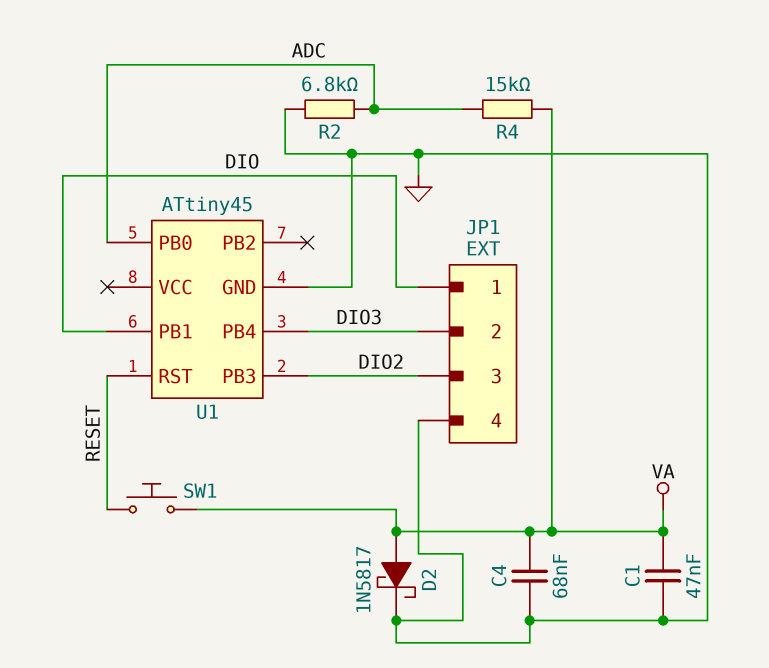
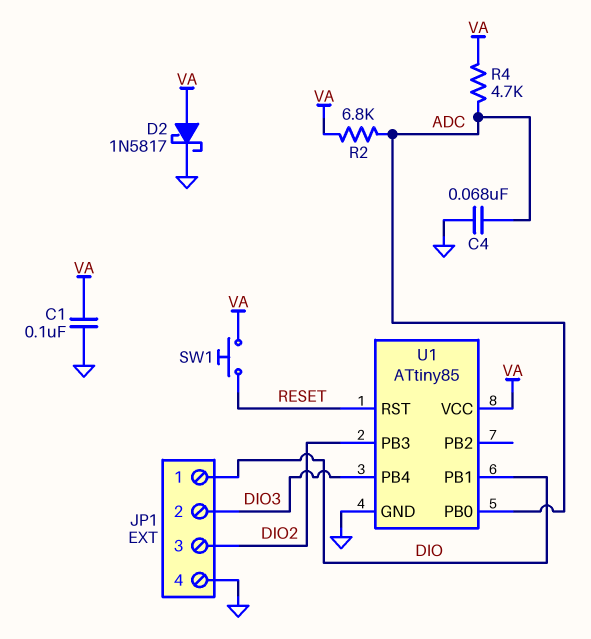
C1: 47nF (GND, VA) -> 100nF (GND, VA)
C4: 68nF (GND, VA) -> 68nF (ADC, GND)
R2: 6.8k (ADC, GND) -> 6.8k (ADC, VA)
R4: 15k (ADC, VA) -> 4.7k (ADC, VA)
U1: ATtiny45 -> ATtiny85
U1 pin VCC: none -> VA

